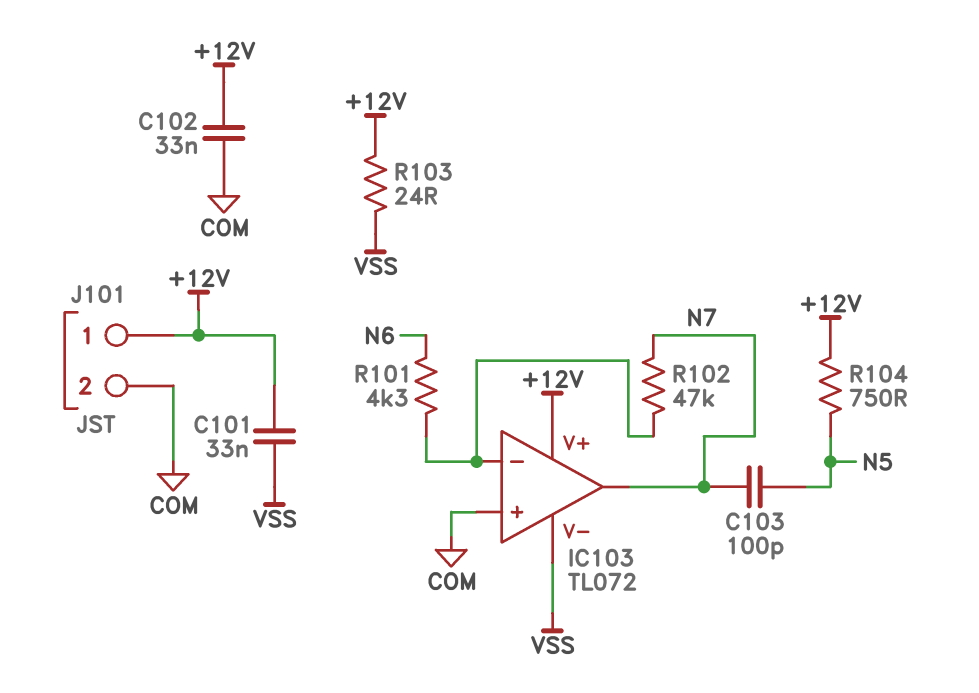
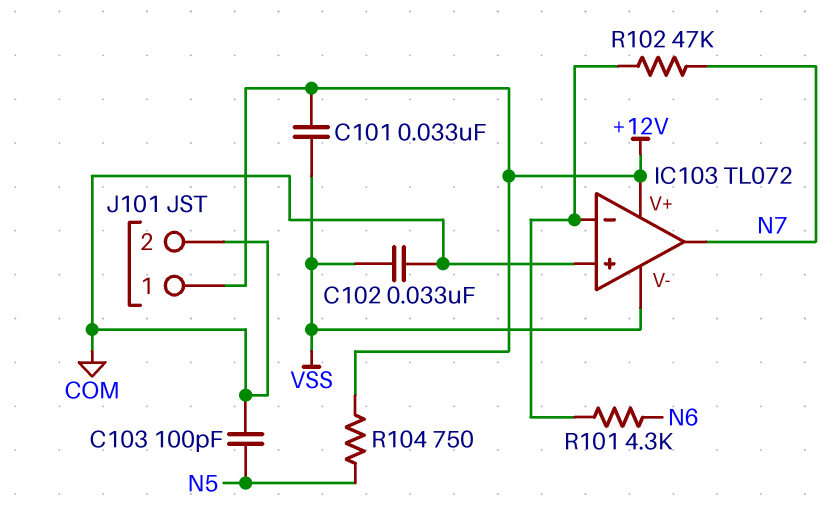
C102: 33nF (+12V, COM) -> 33nF (COM, VSS)
C103: 100pF (N5, N7) -> 100pF (COM, N5)
R103: 24 (+12V, VSS) -> none

